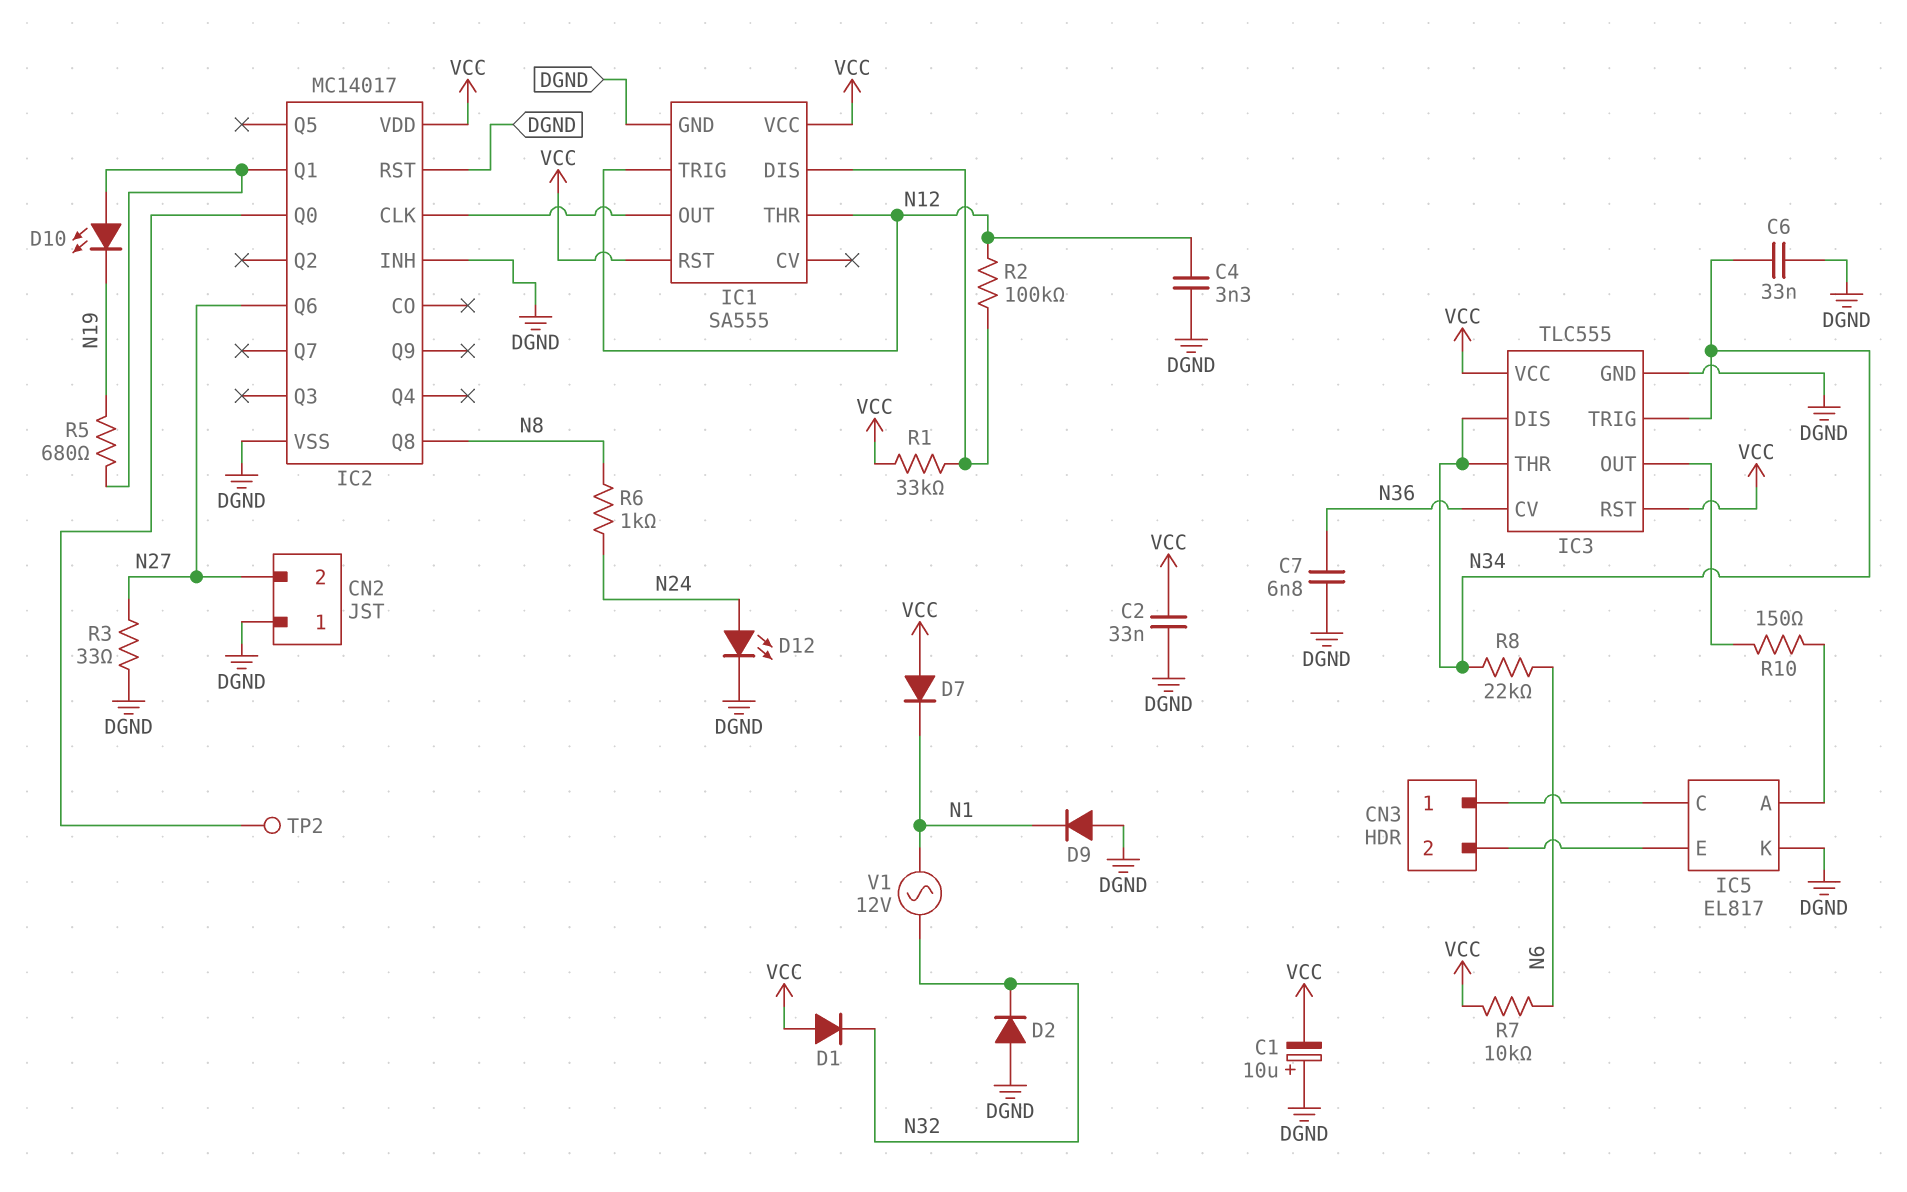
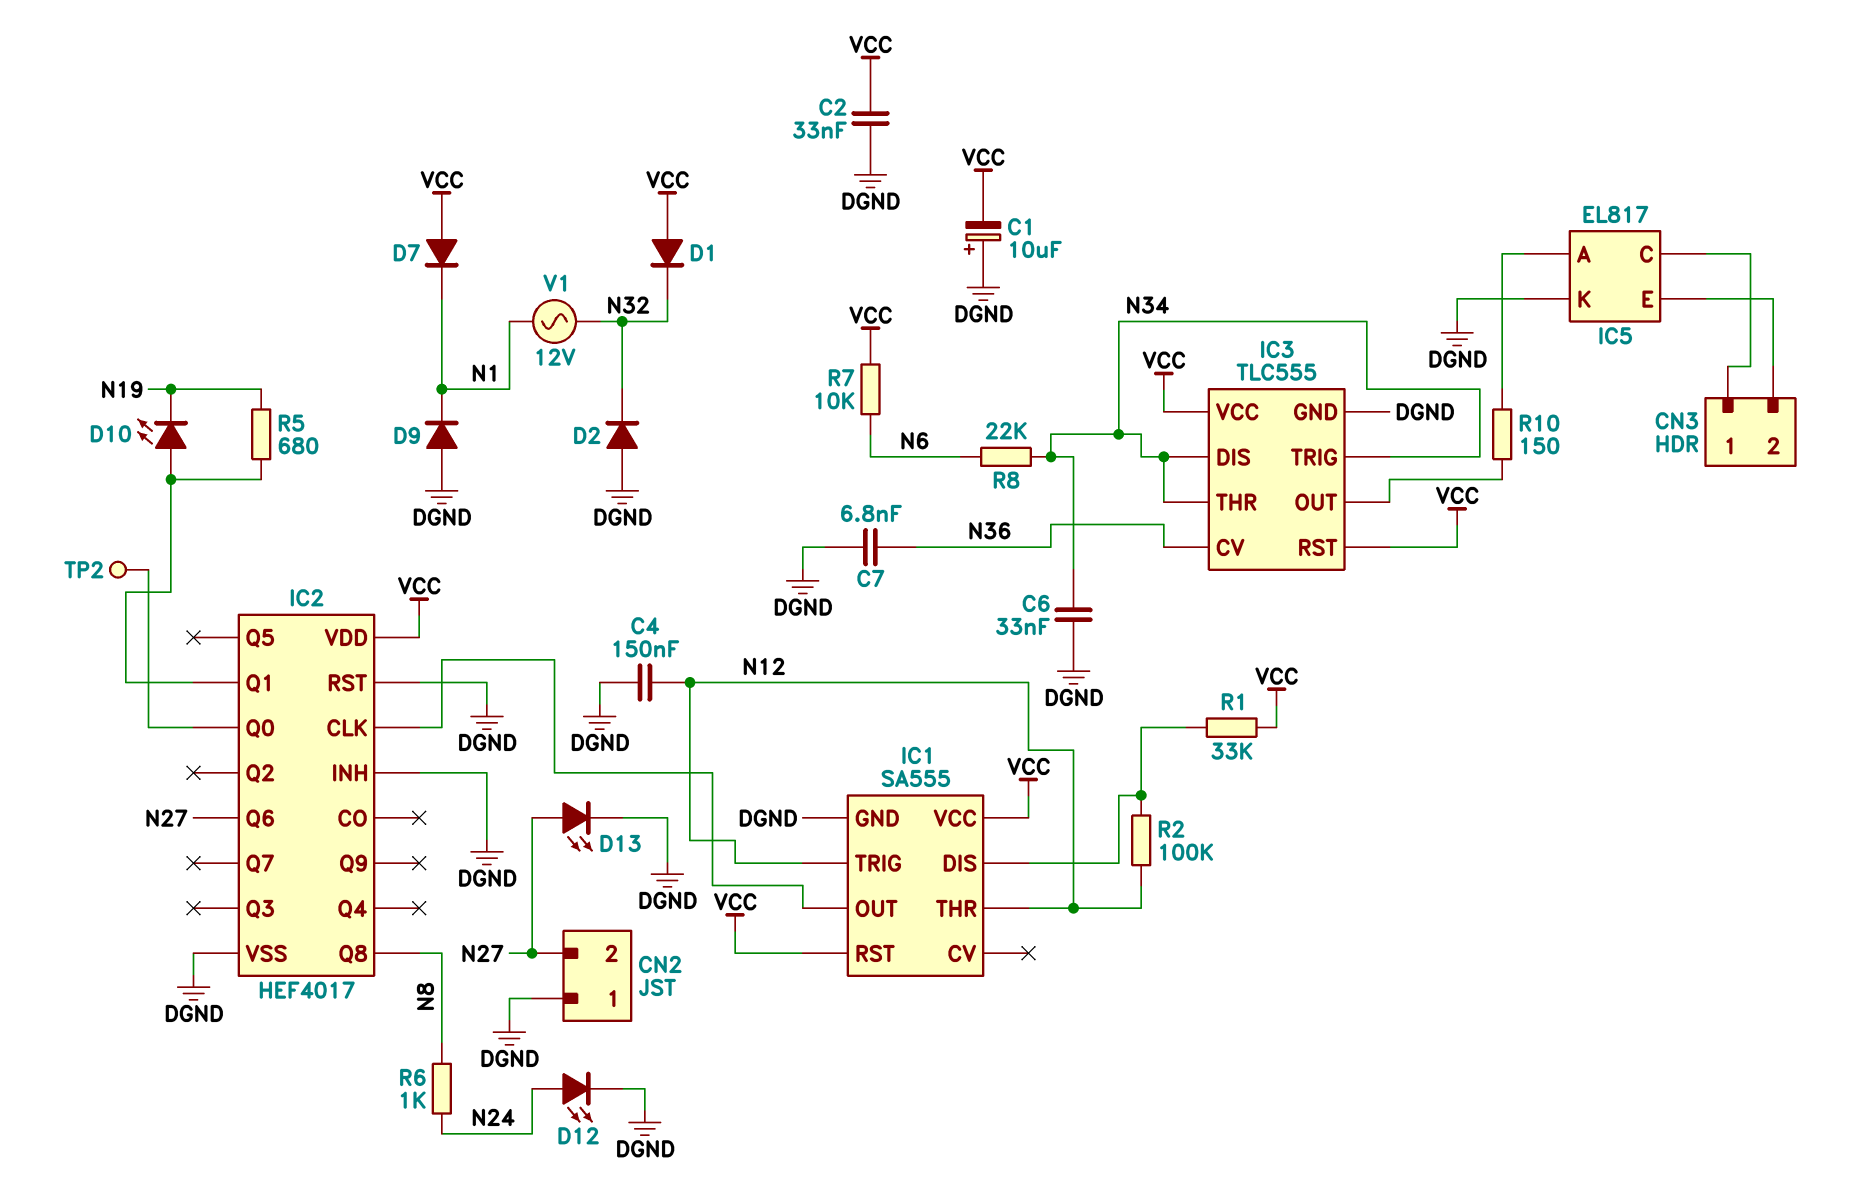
C4: 3.3nF (DGND, N12) -> 150nF (DGND, N12)
D13: none -> LED (A N27, K DGND)
IC2: MC14017 -> HEF4017
R3: 33 (DGND, N27) -> none

